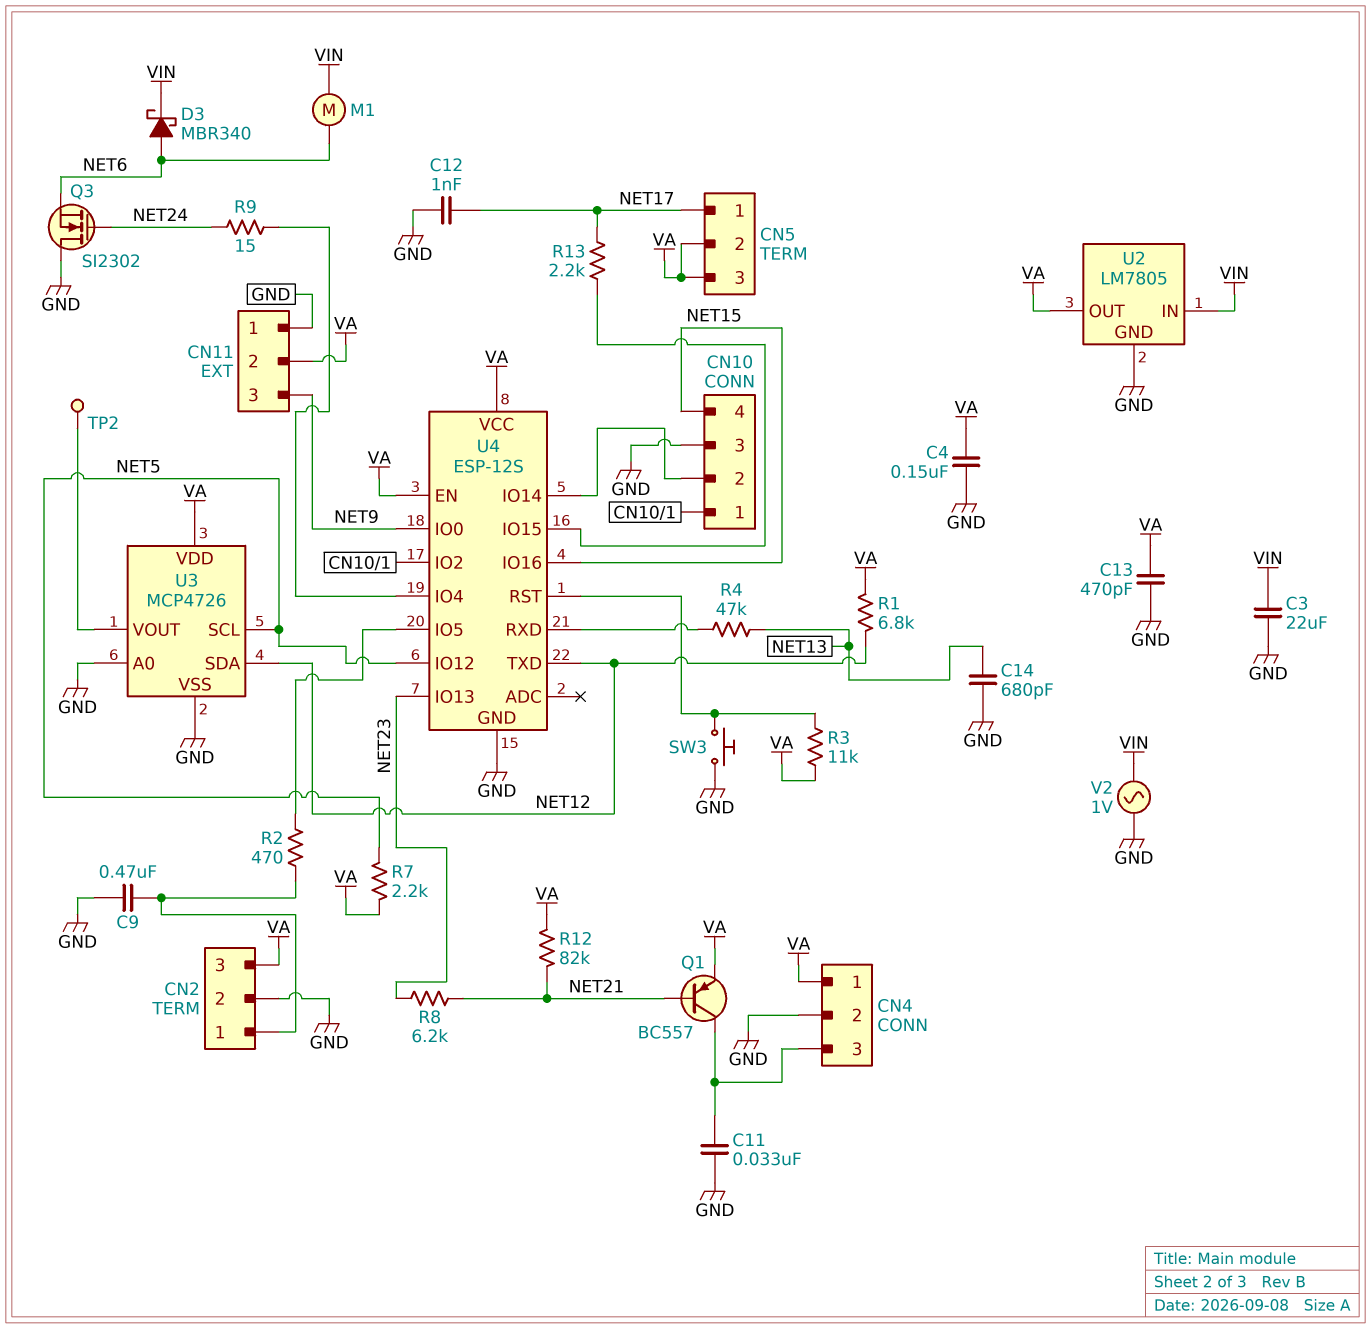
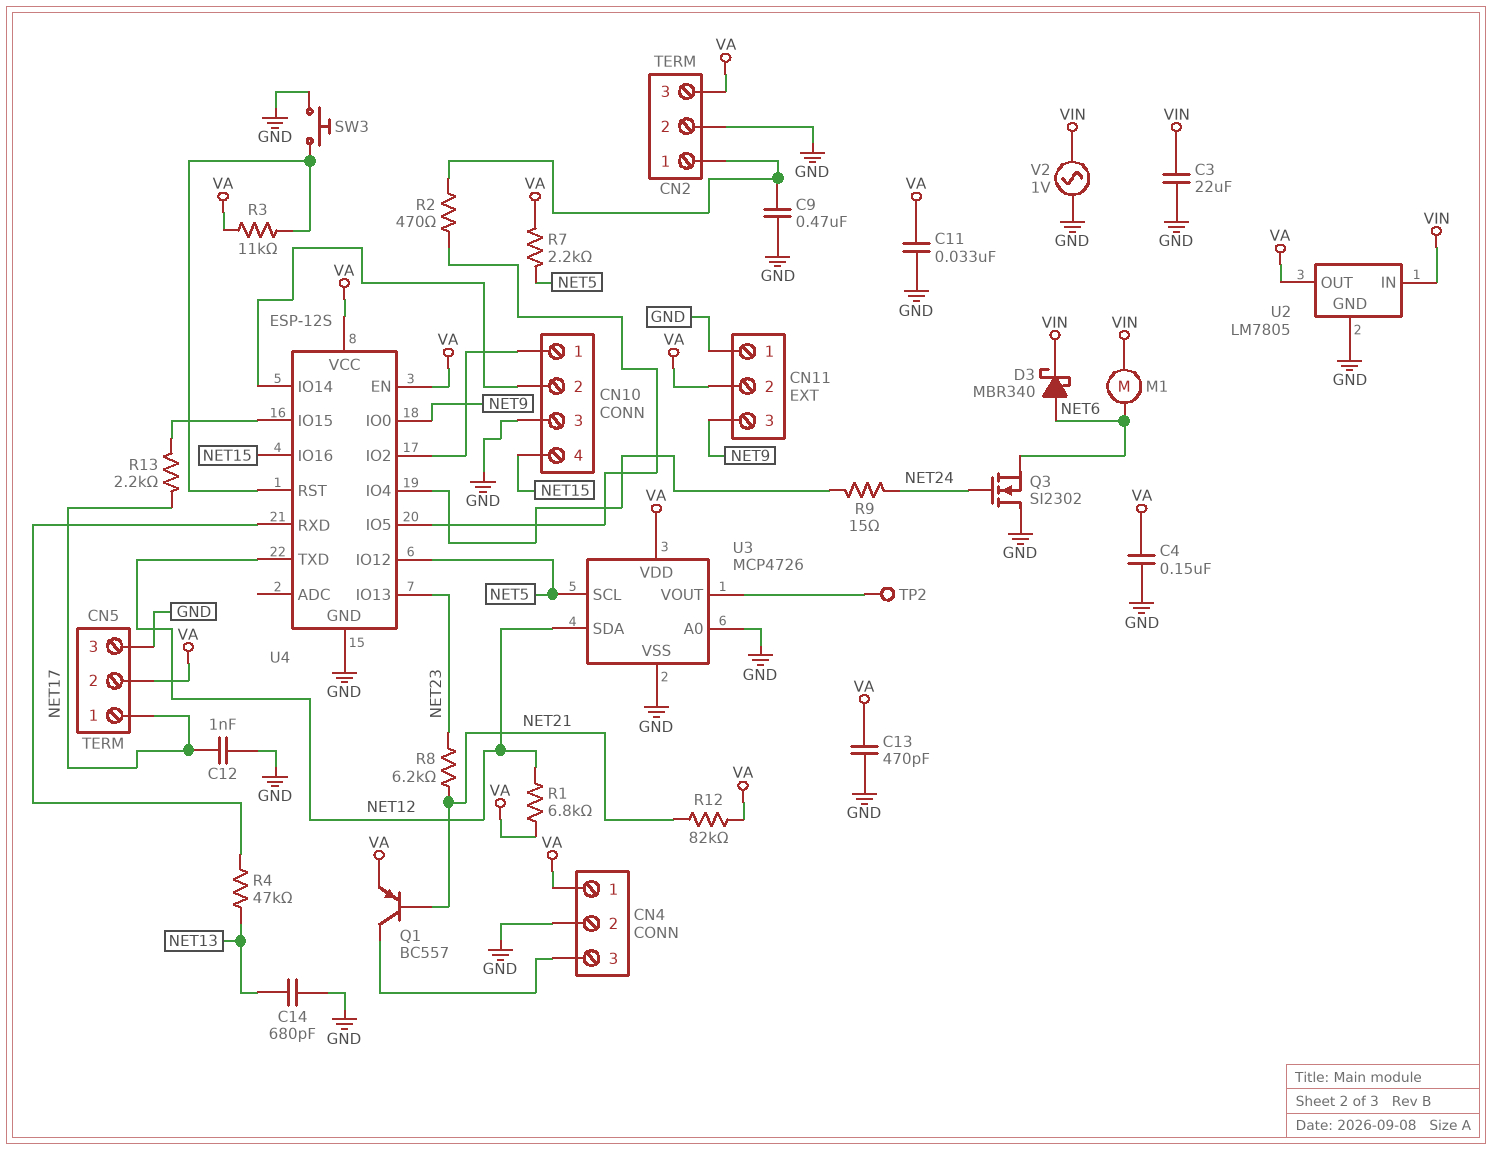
C11: 33nF (CN4/3, GND) -> 33nF (GND, VA)
CN5 pin 3: VA -> GND

